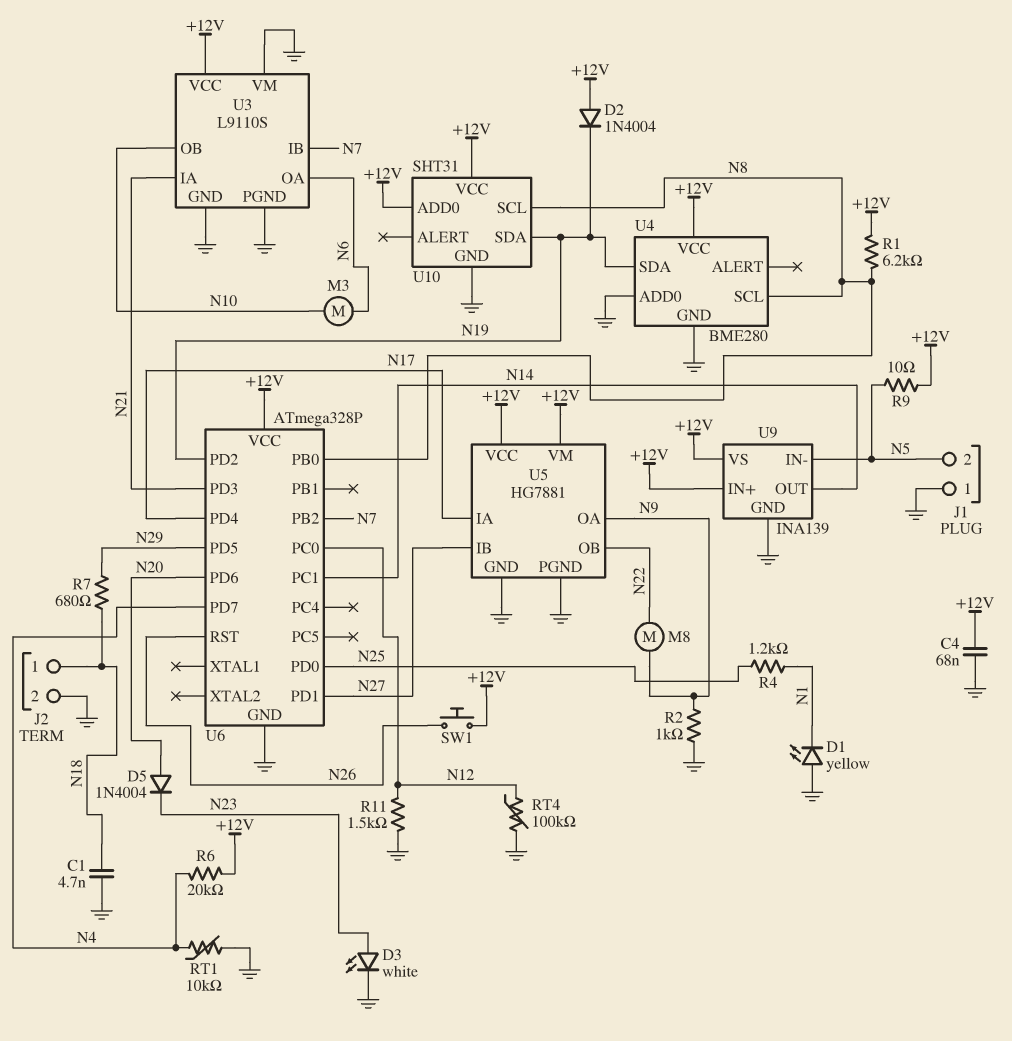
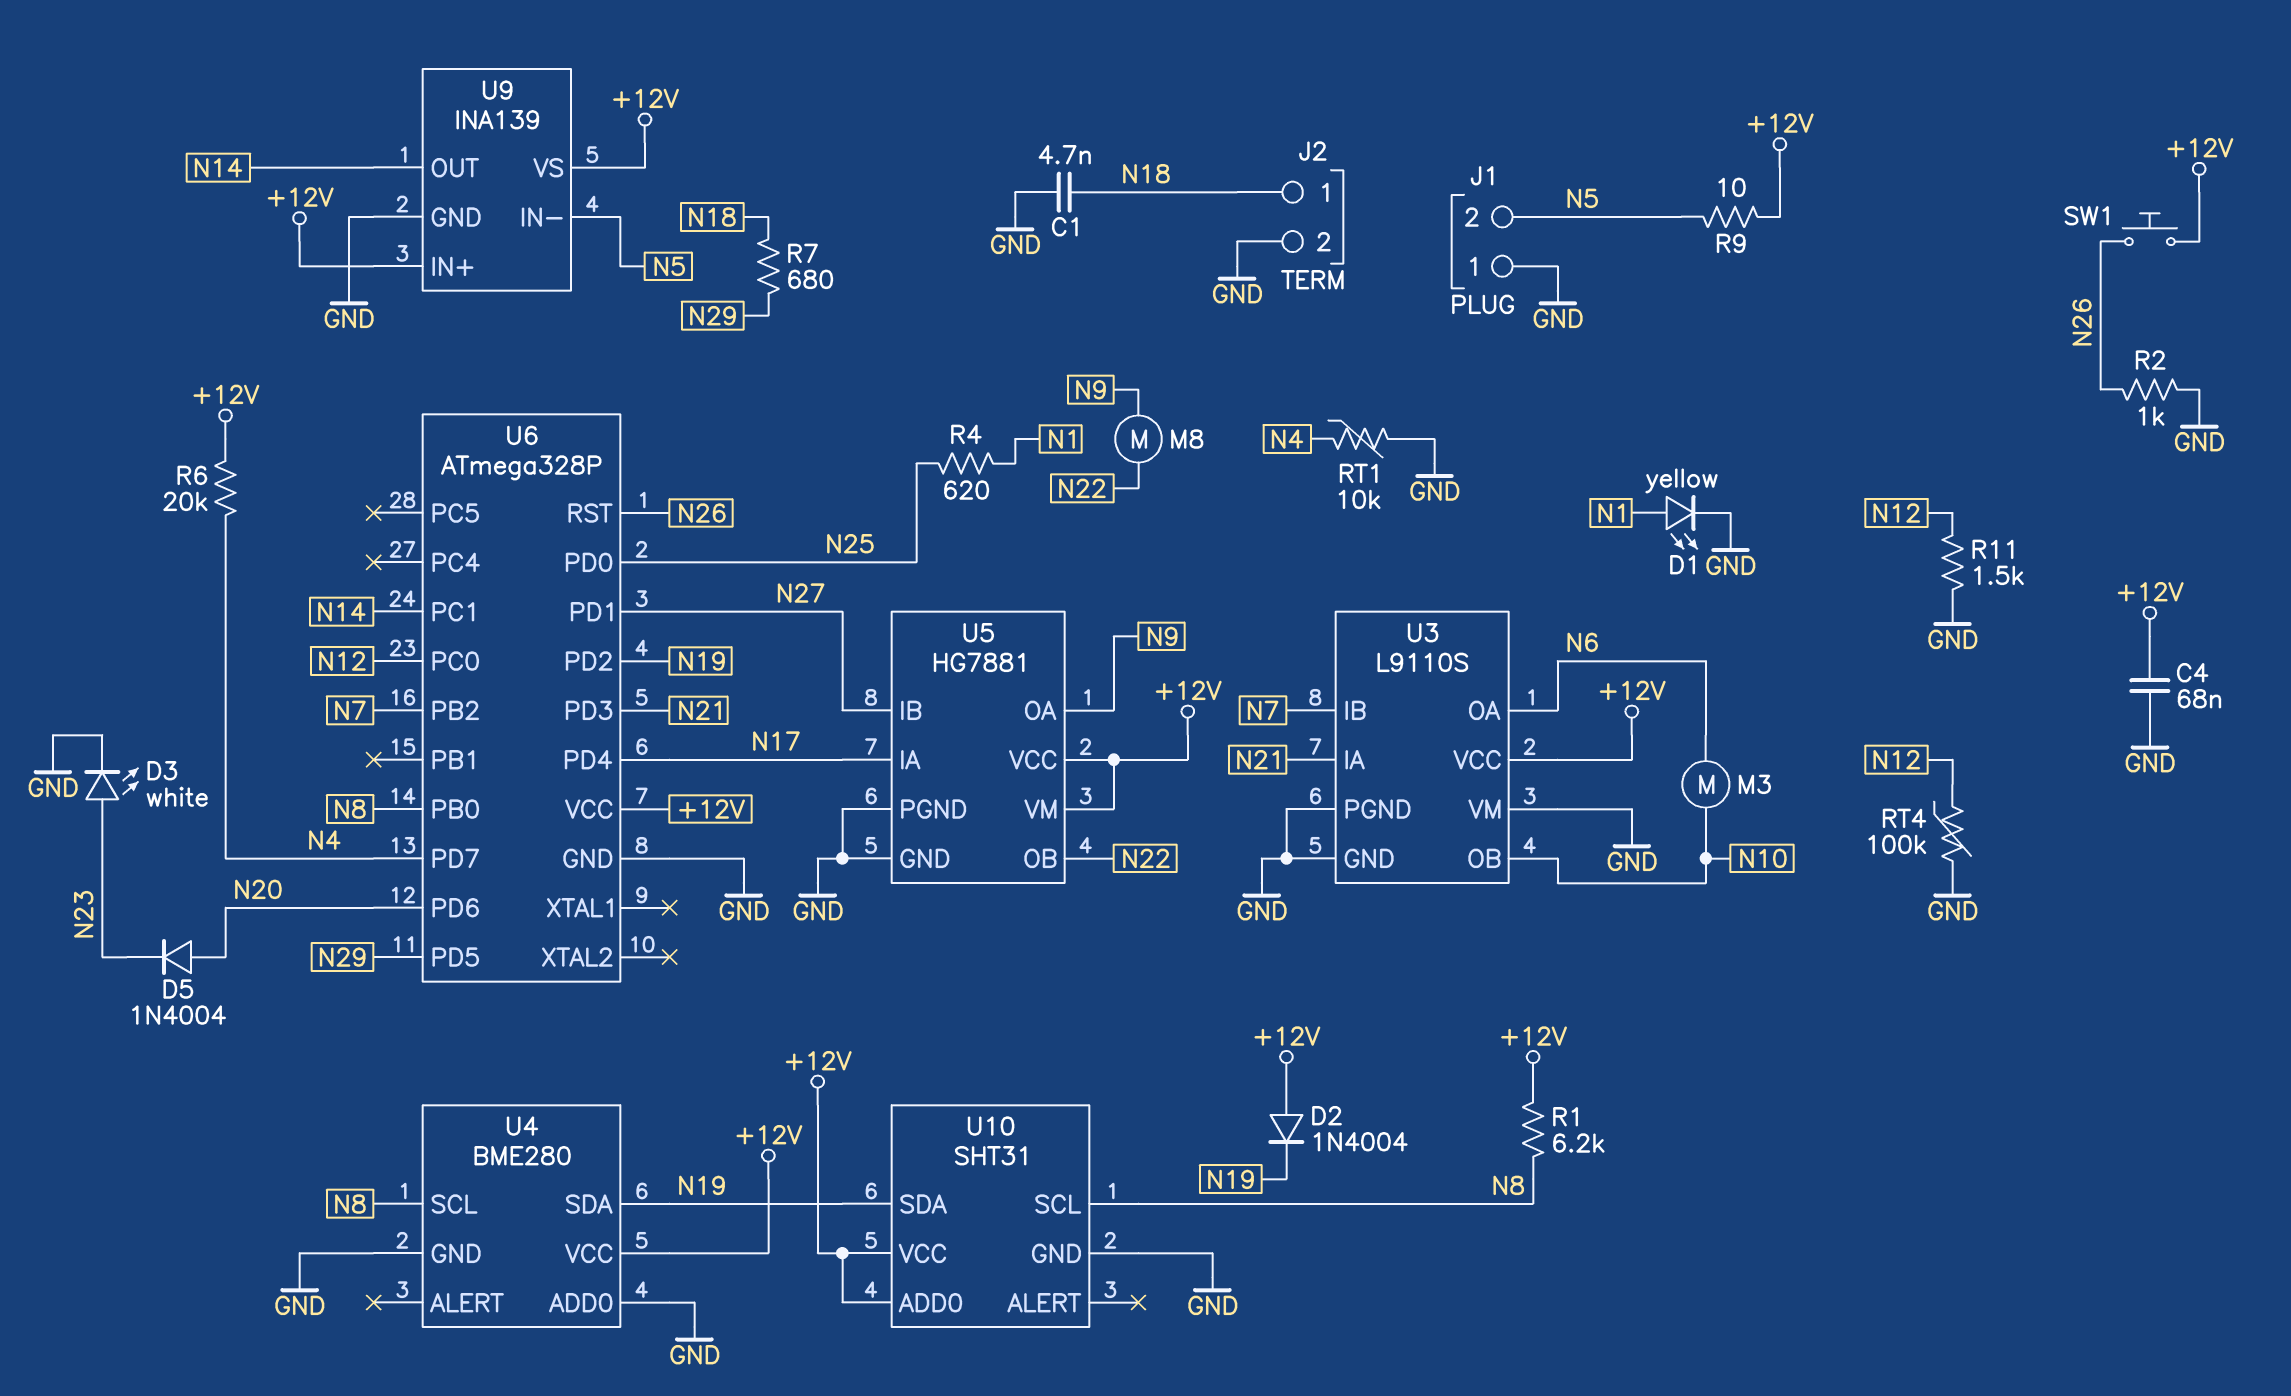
D1: LED yellow (A GND, K N1) -> LED yellow (A N1, K GND)
R2: 1k (GND, N9) -> 1k (GND, N26)
R4: 1.2k (N1, N25) -> 620 (N1, N25)

